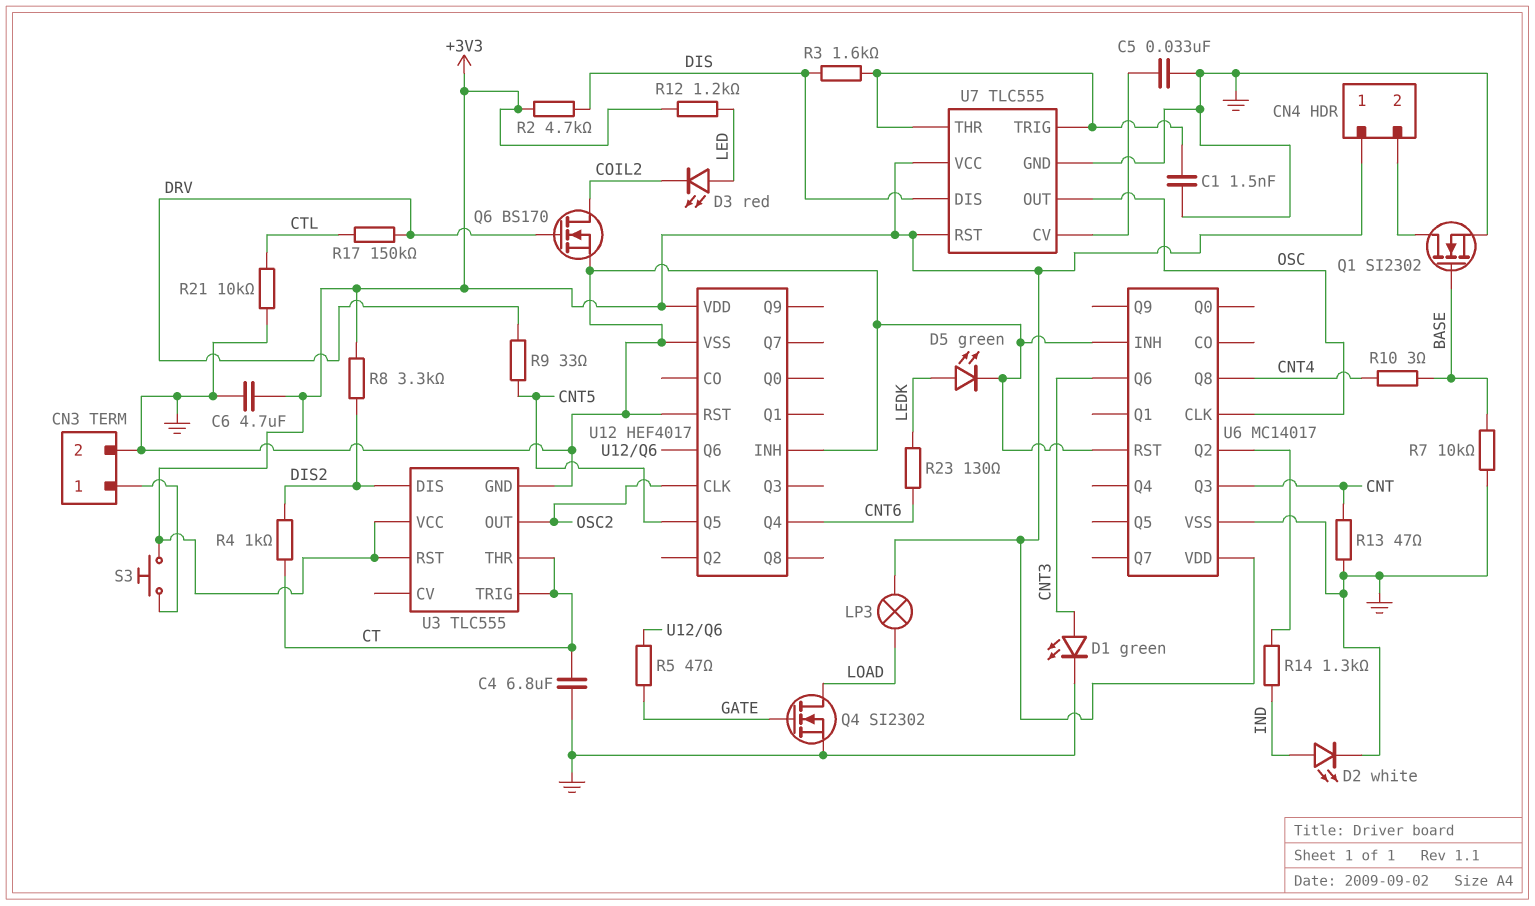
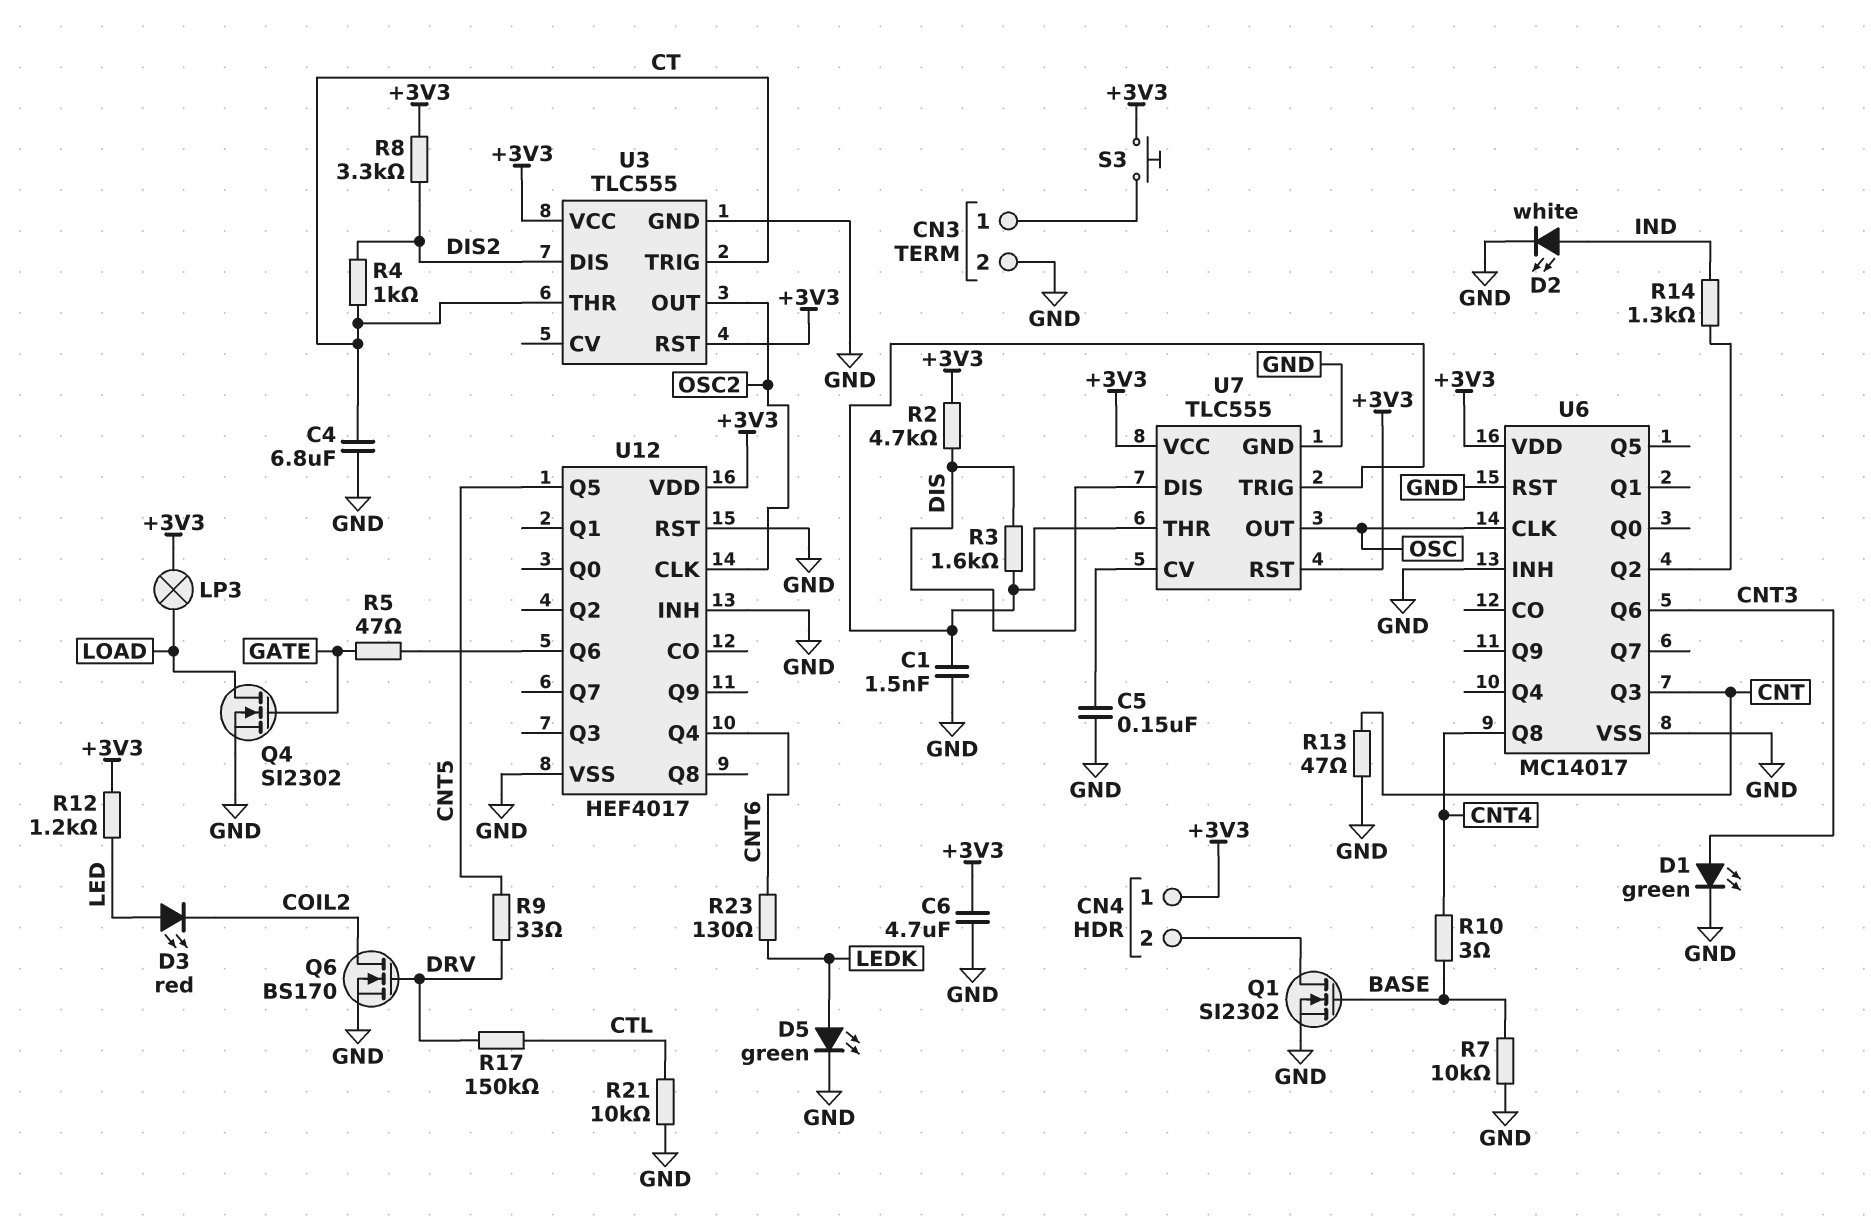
C5: 33nF (GND, U7/CV) -> 150nF (GND, U7/CV)

